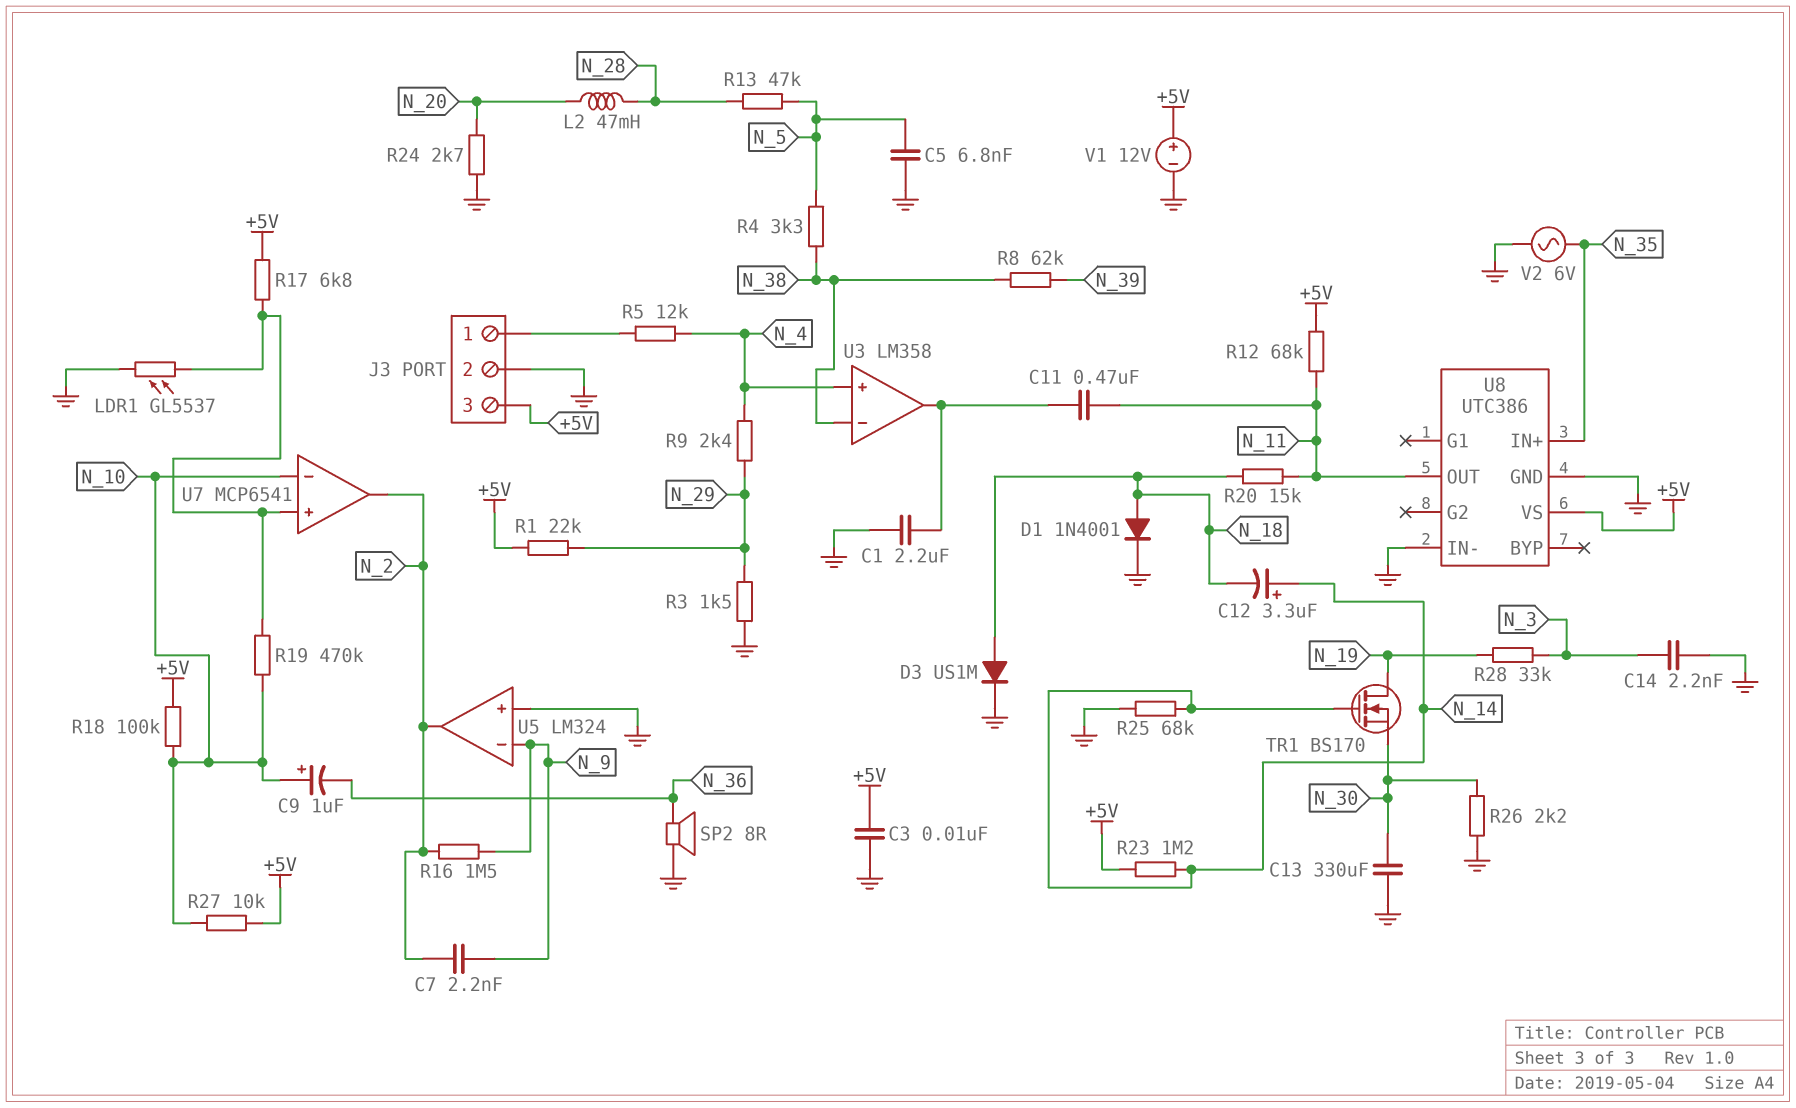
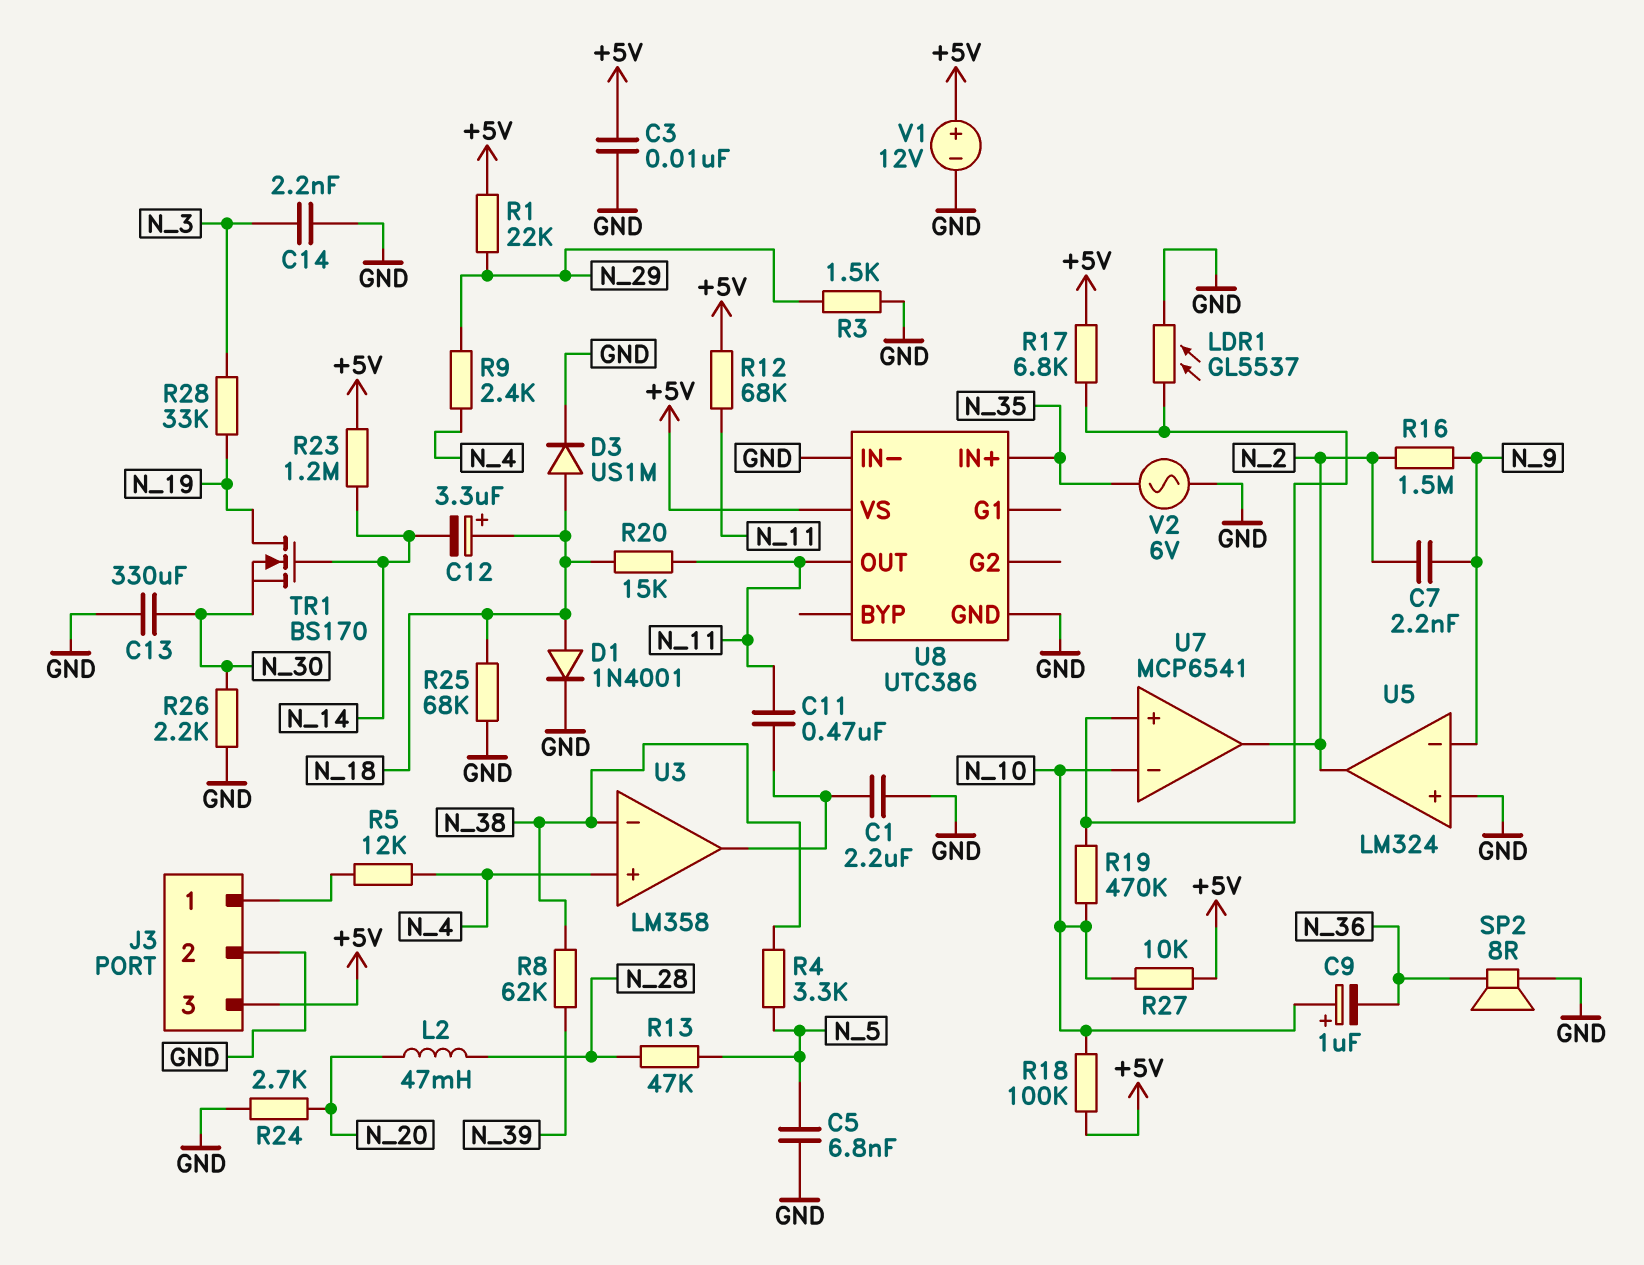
C12: 3.3uF (plus N_14, minus N_18) -> 3.3uF (plus N_18, minus N_14)
R25: 68k (GND, N_14) -> 68k (GND, N_18)

